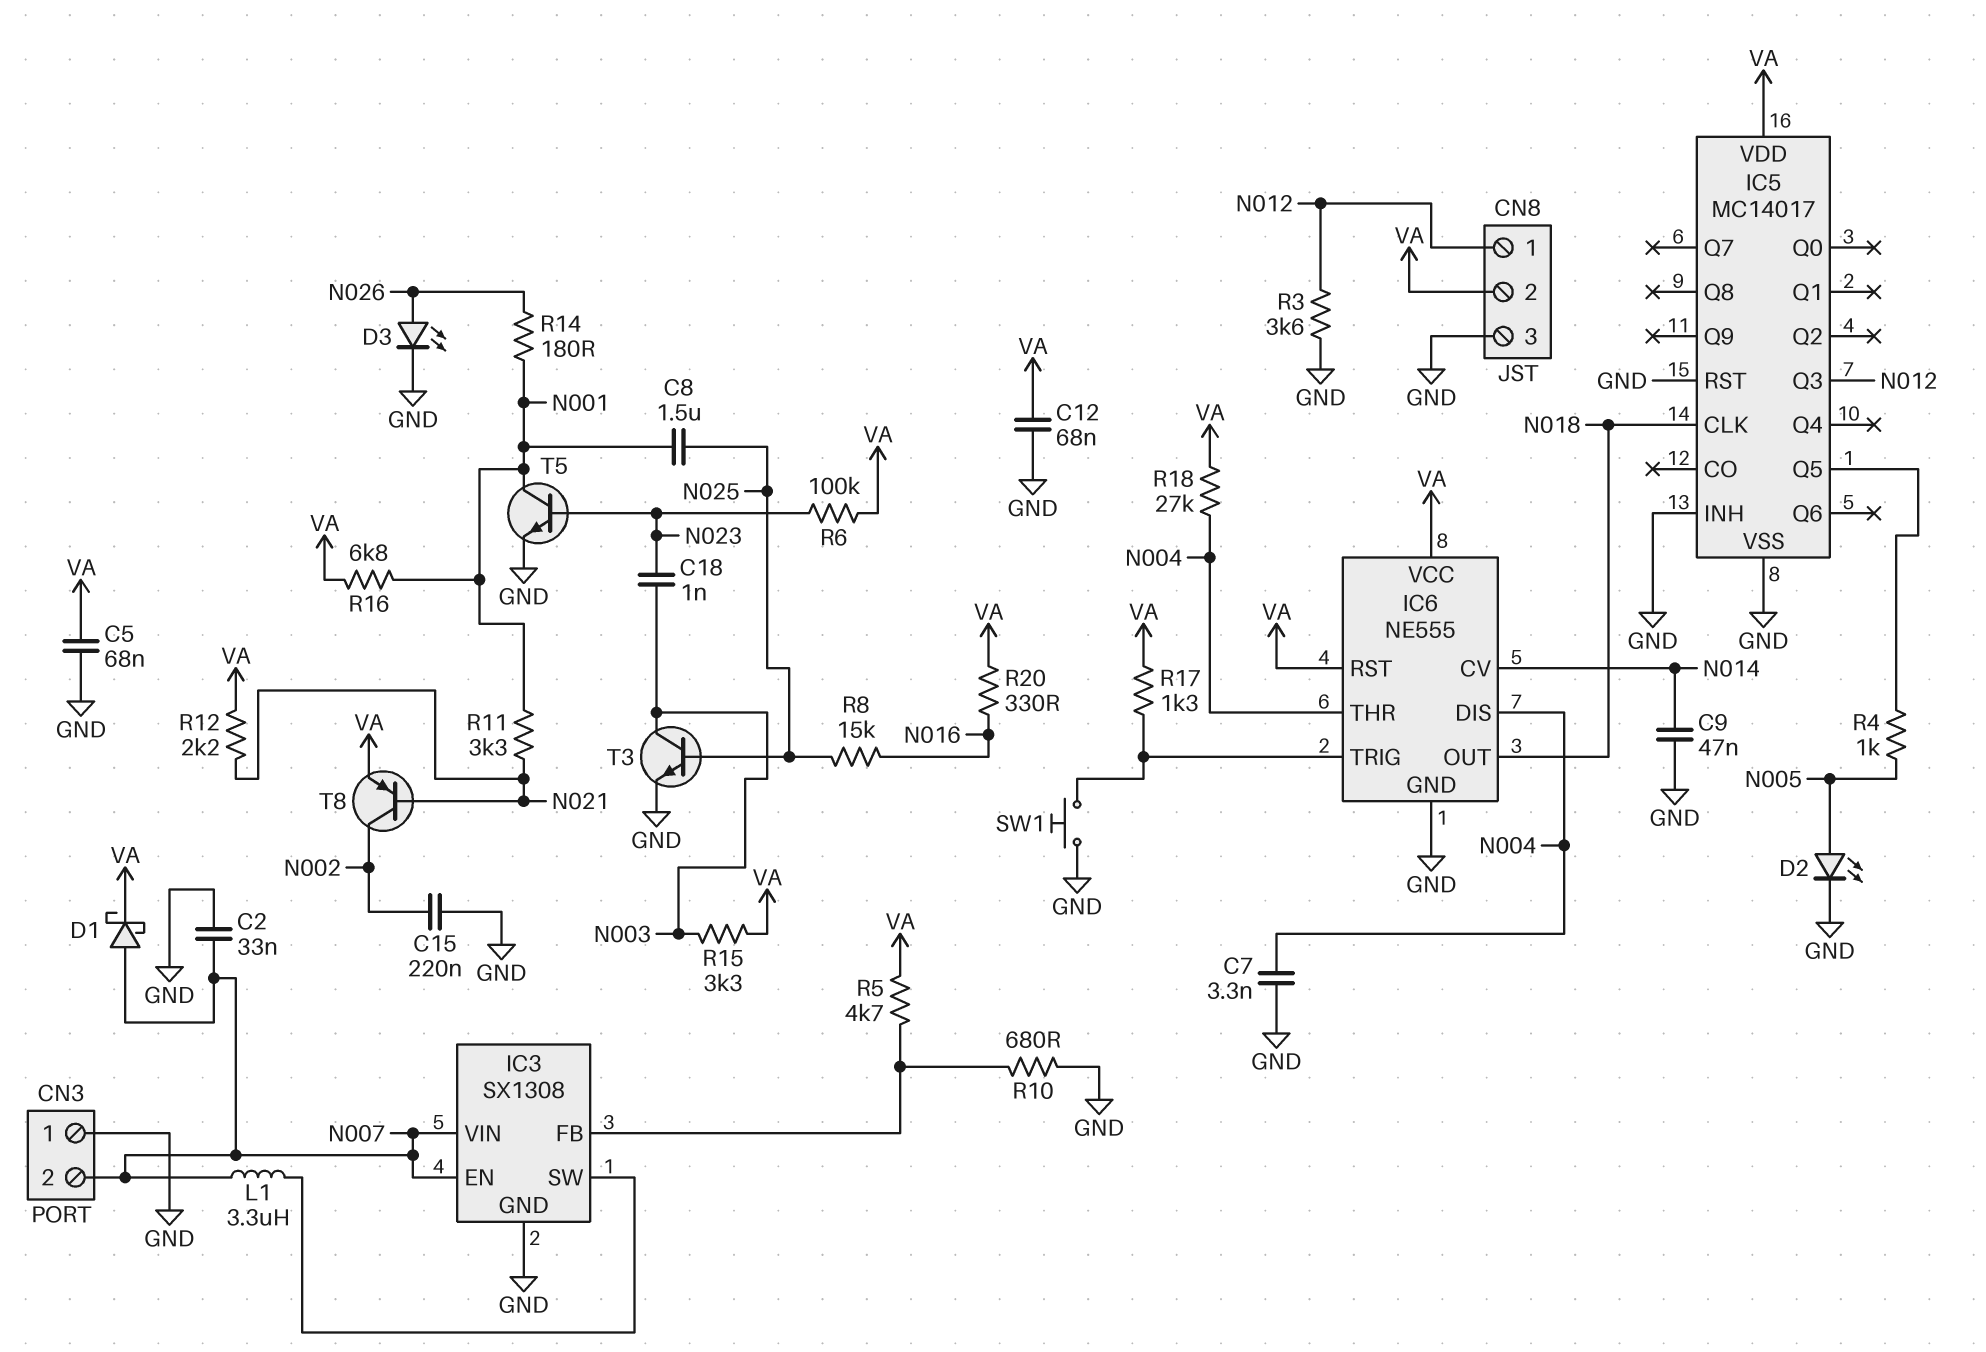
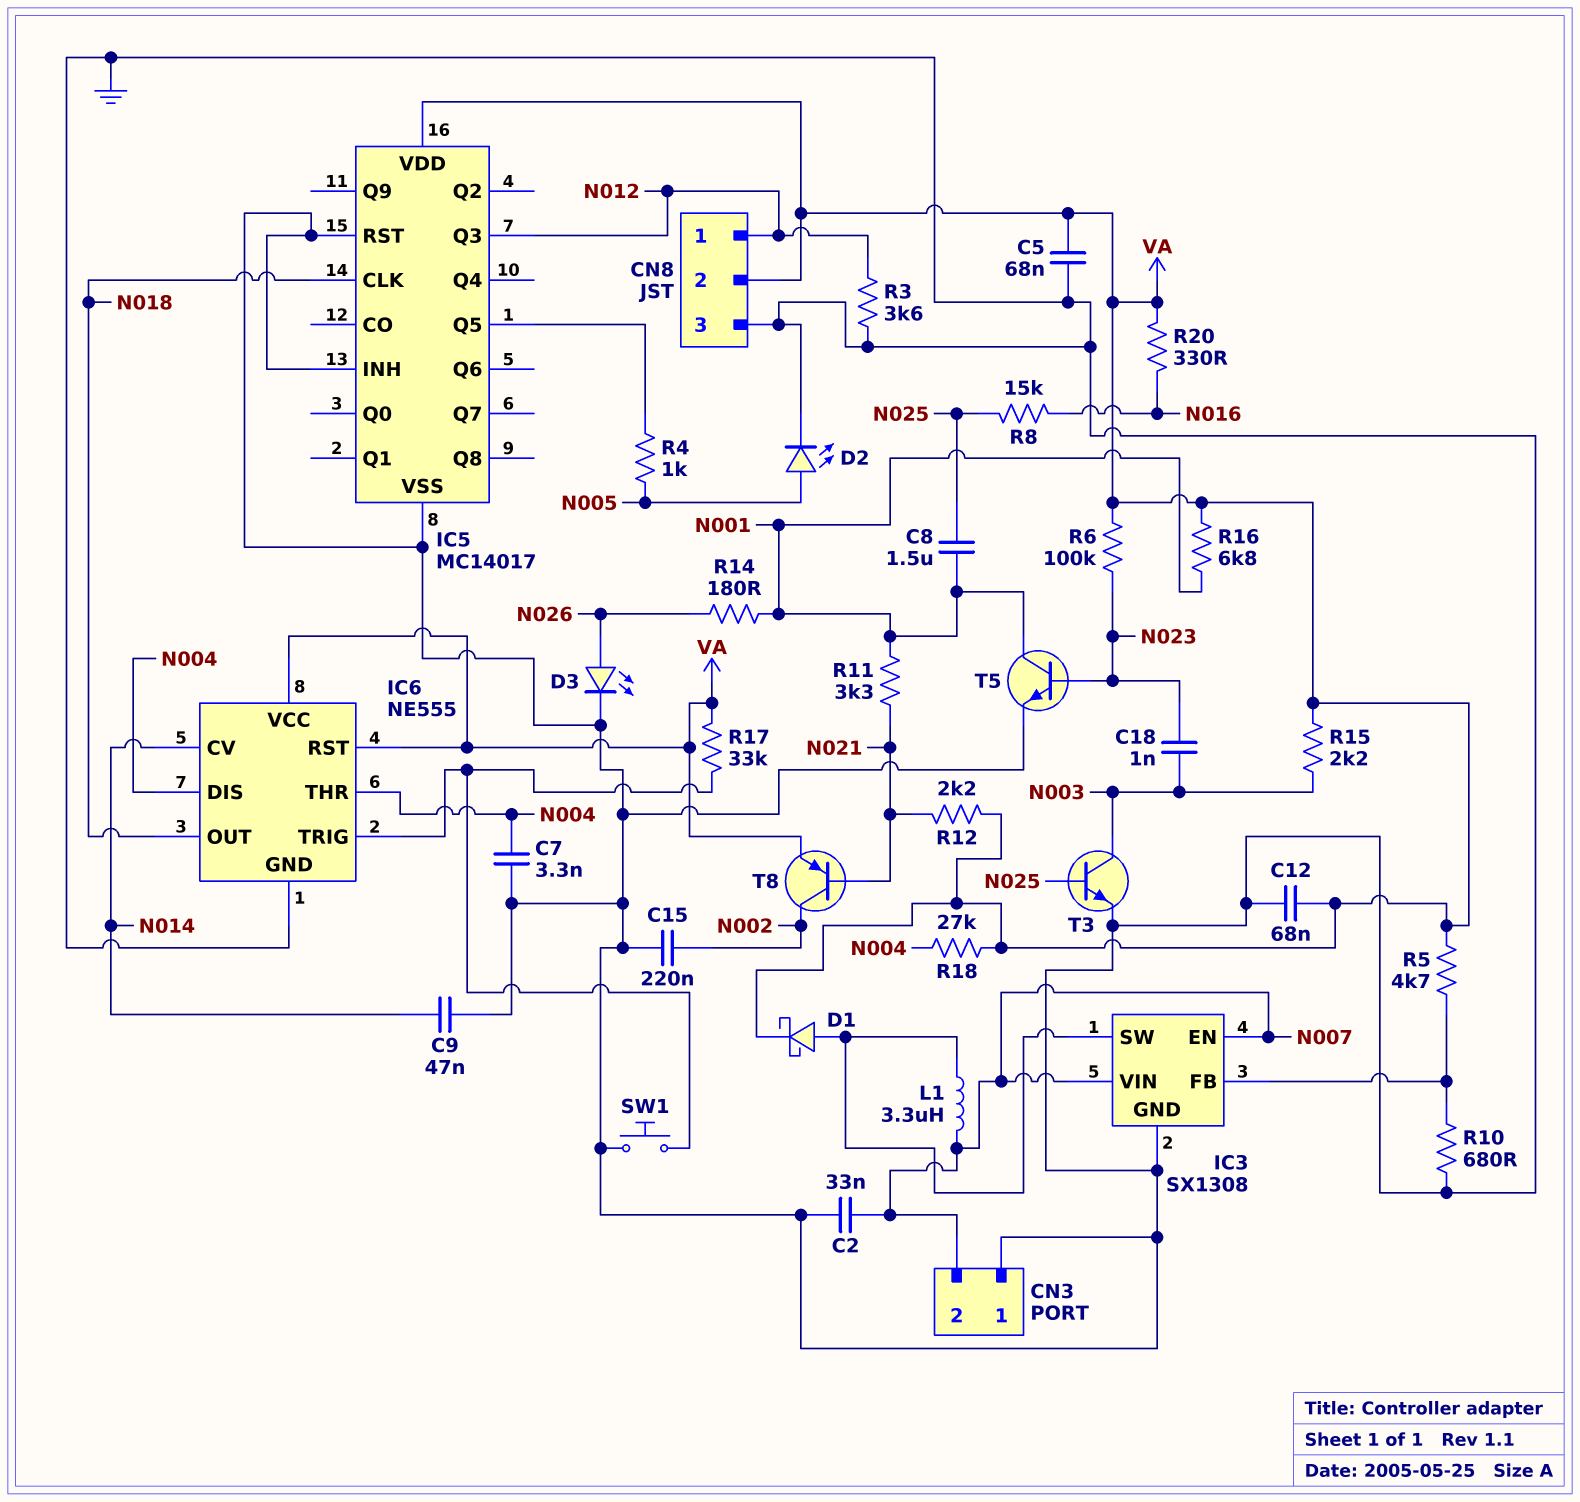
D1: schottky (A N007, K VA) -> schottky (A IC3/SW, K VA)
R15: 3.3k (N003, VA) -> 2.2k (N003, VA)
R17: 1.3k (IC6/TRIG, VA) -> 33k (IC6/TRIG, VA)

